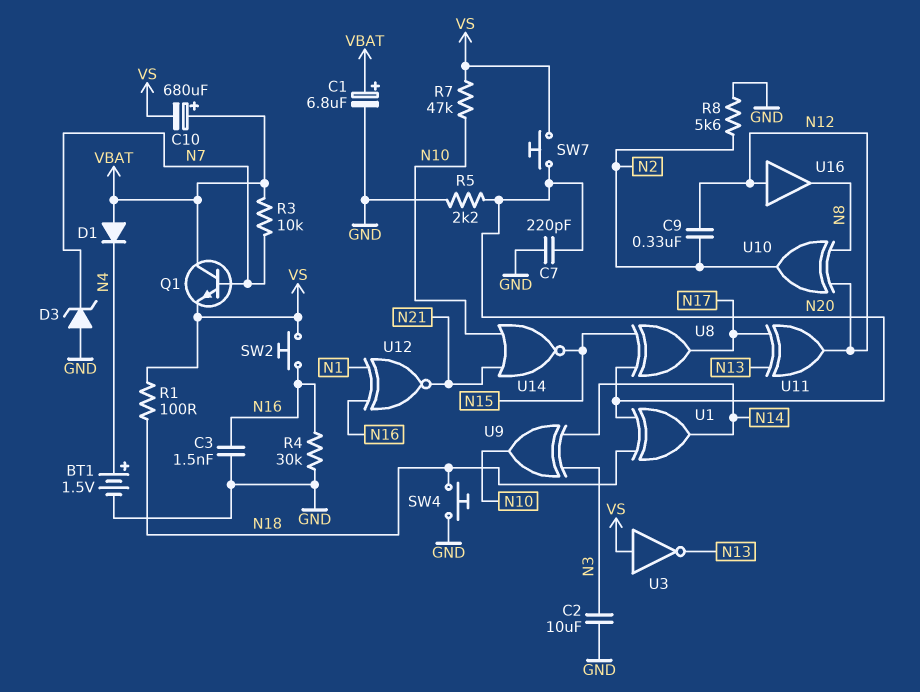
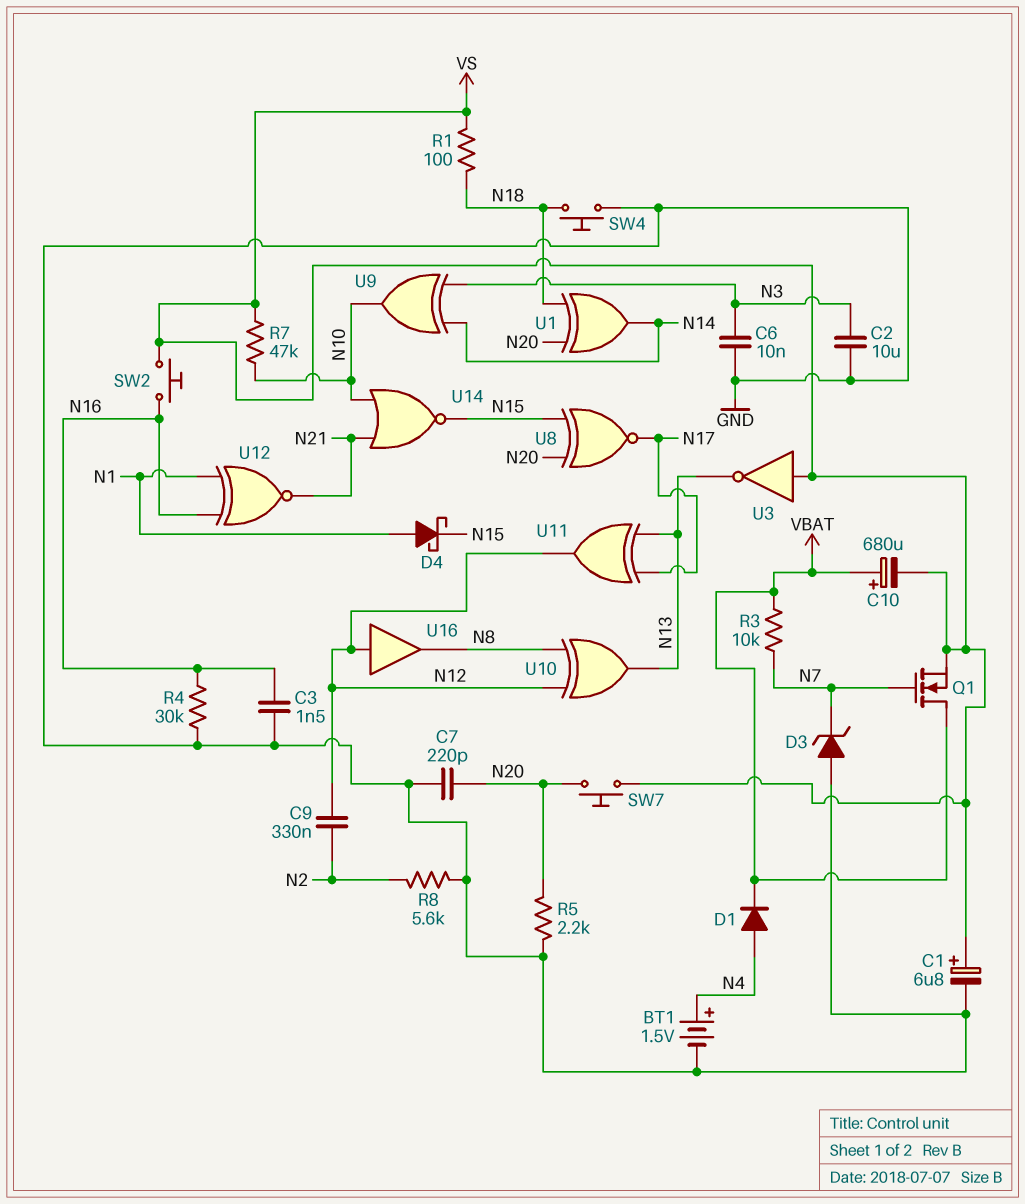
C1: 6.8uF (plus VBAT, minus GND) -> 6.8uF (plus VS, minus GND)
C6: none -> 10nF (GND, N3)
D1: diode (A VBAT, K N4) -> diode (A N4, K VBAT)
D4: none -> schottky (A N1, K N15)
Q1: NPN (B N7, C VBAT, E VS) -> NMOS (G N7, D VBAT, S VS)
U8: XOR (in N15, in N20, out N17) -> XNOR (in N15, in N20, out N17)
U10: XOR (in N8, in N12, out N2) -> XOR (in N8, in N12, out N13)

